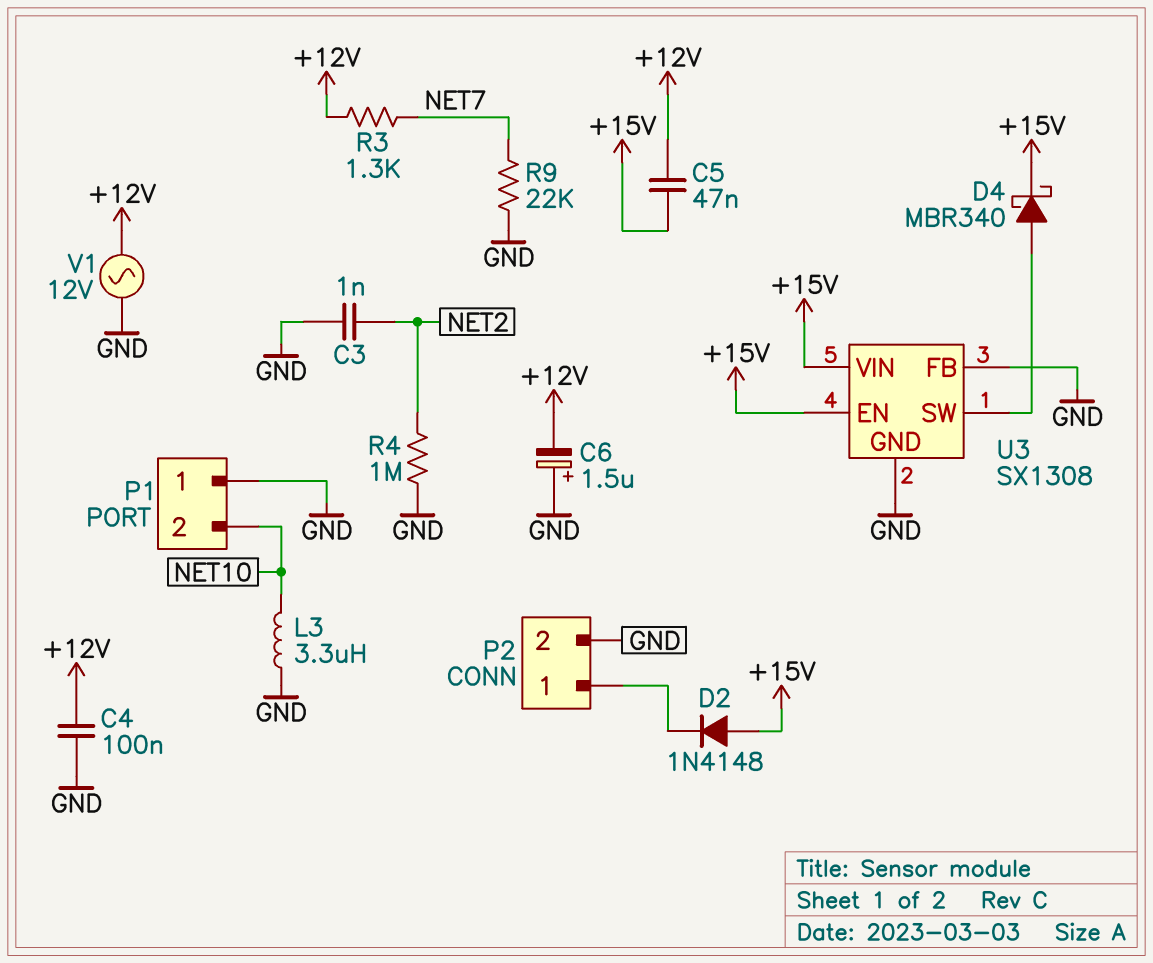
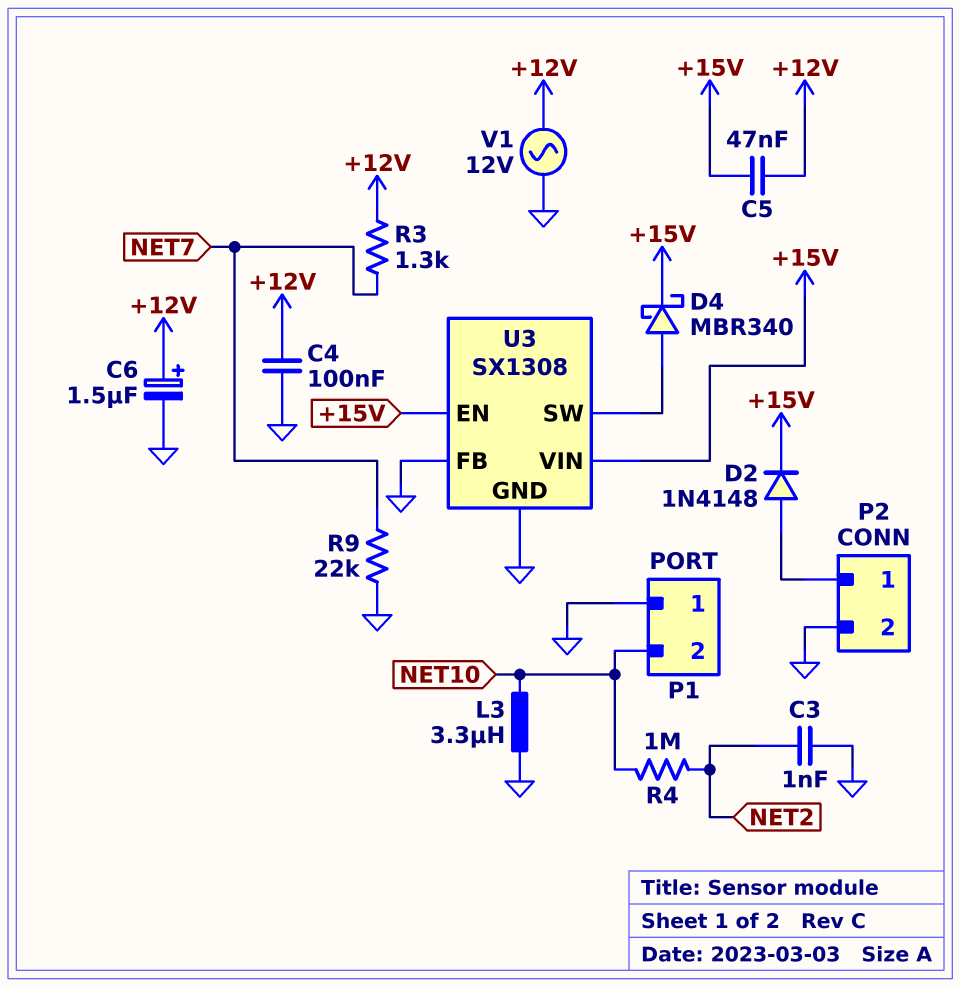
C6: 1.5uF (plus GND, minus +12V) -> 1.5uF (plus +12V, minus GND)
D2: diode 1N4148 (A +15V, K P2/1) -> diode 1N4148 (A P2/1, K +15V)
R4: 1M (GND, NET2) -> 1M (NET2, NET10)

